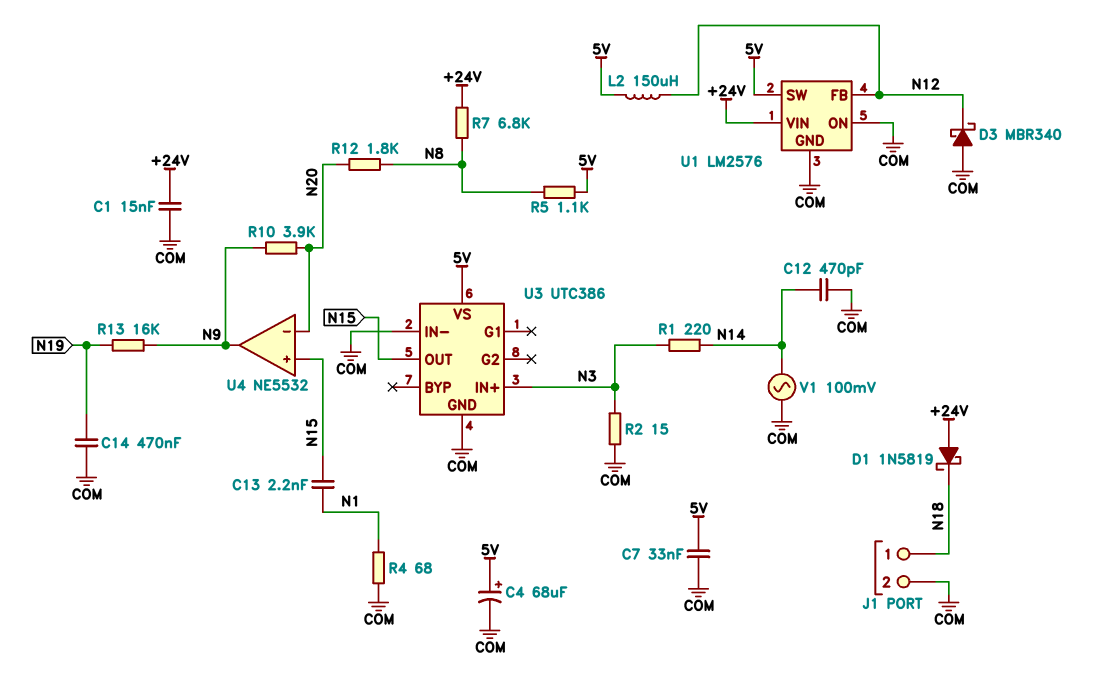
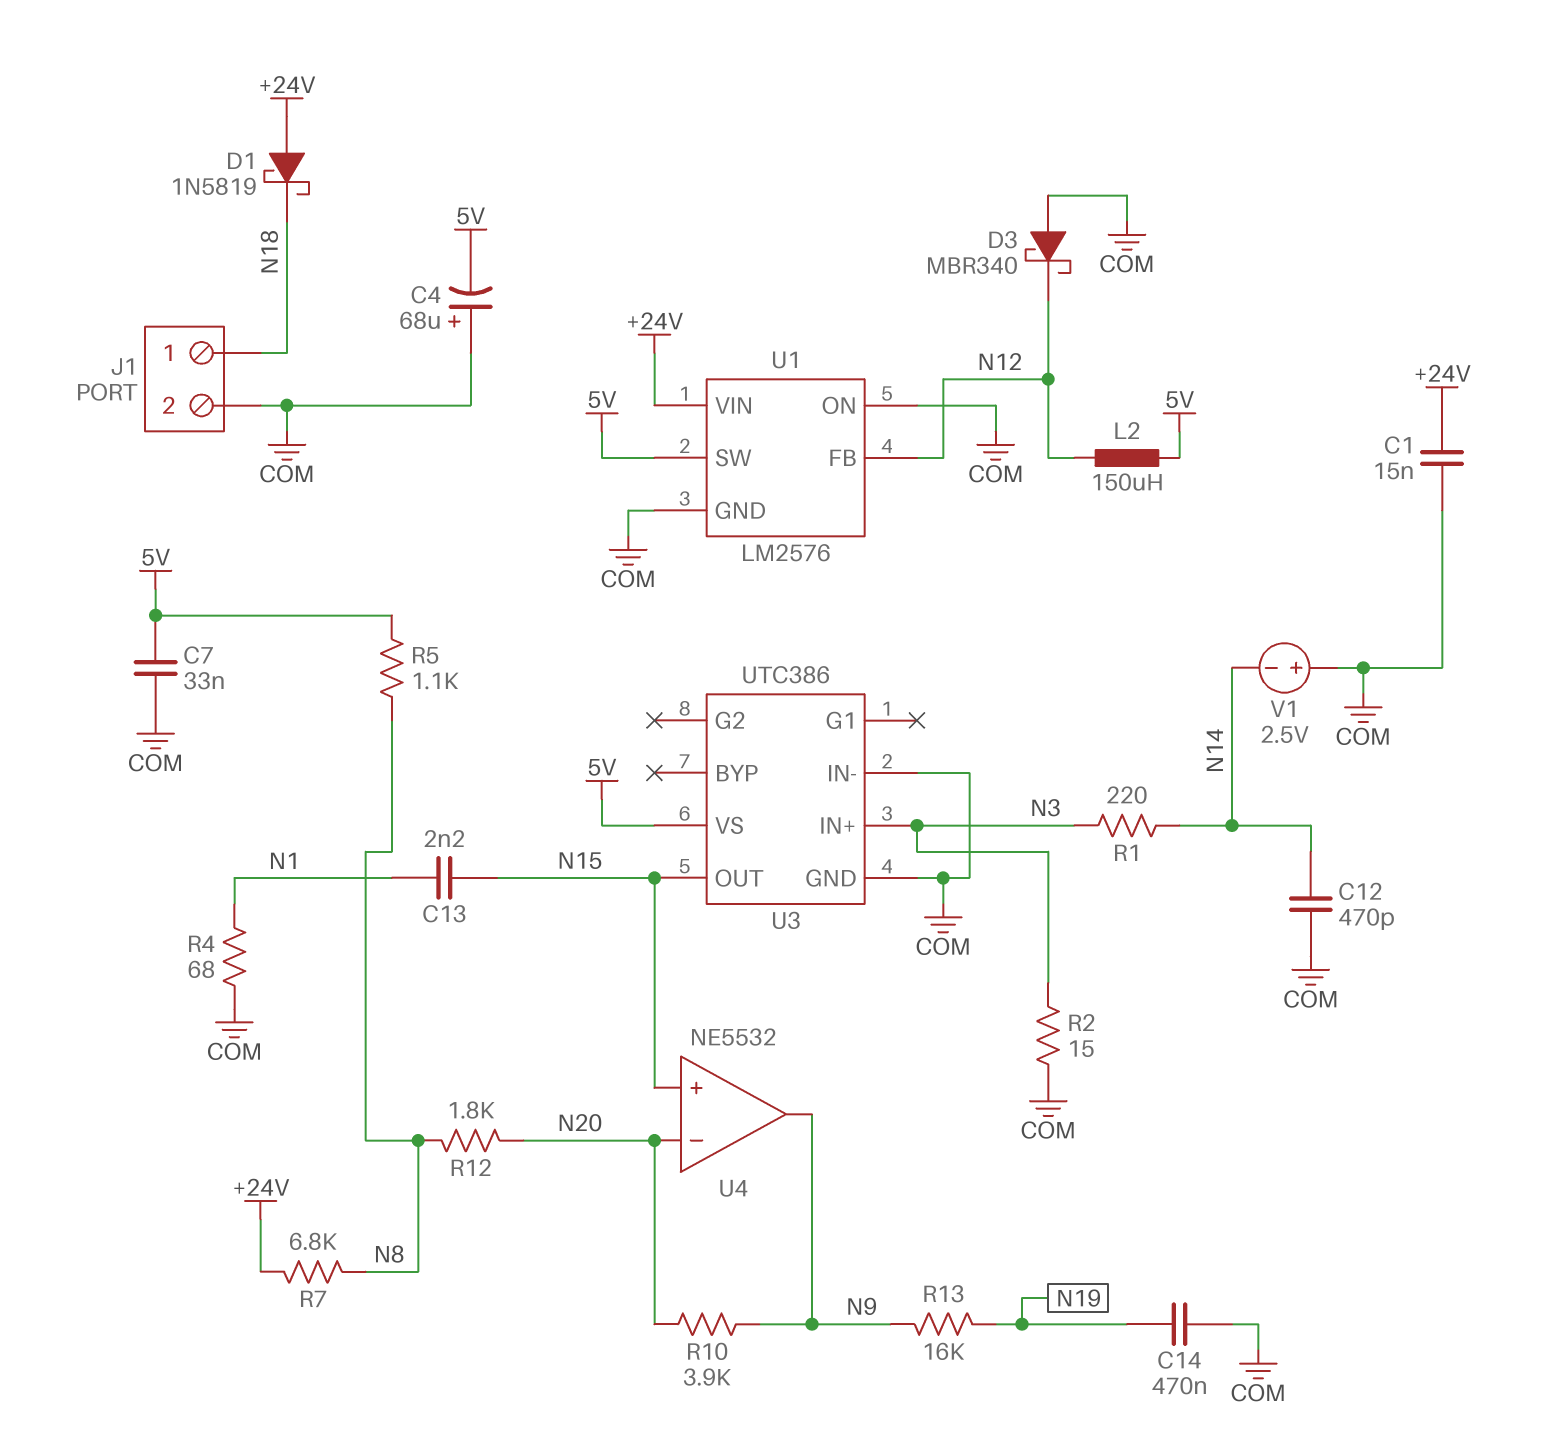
C4: 68uF (plus 5V, minus COM) -> 68uF (plus COM, minus 5V)
V1: AC 100mV (COM, N14) -> 2.5V (plus COM, minus N14)

